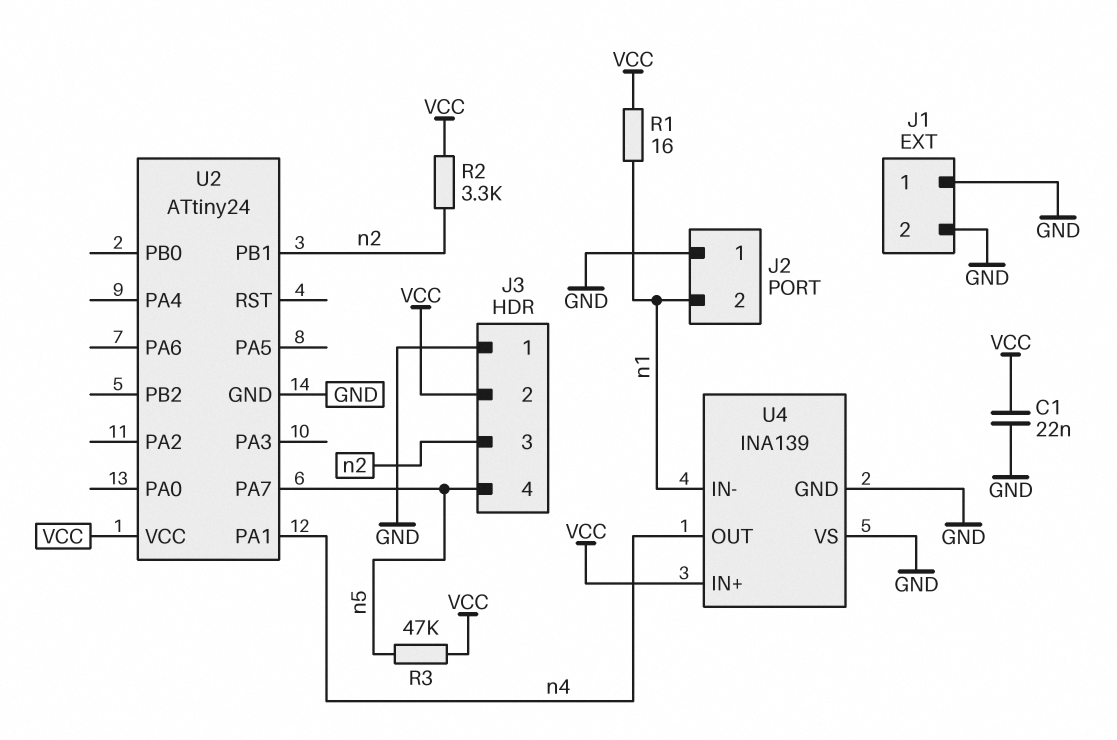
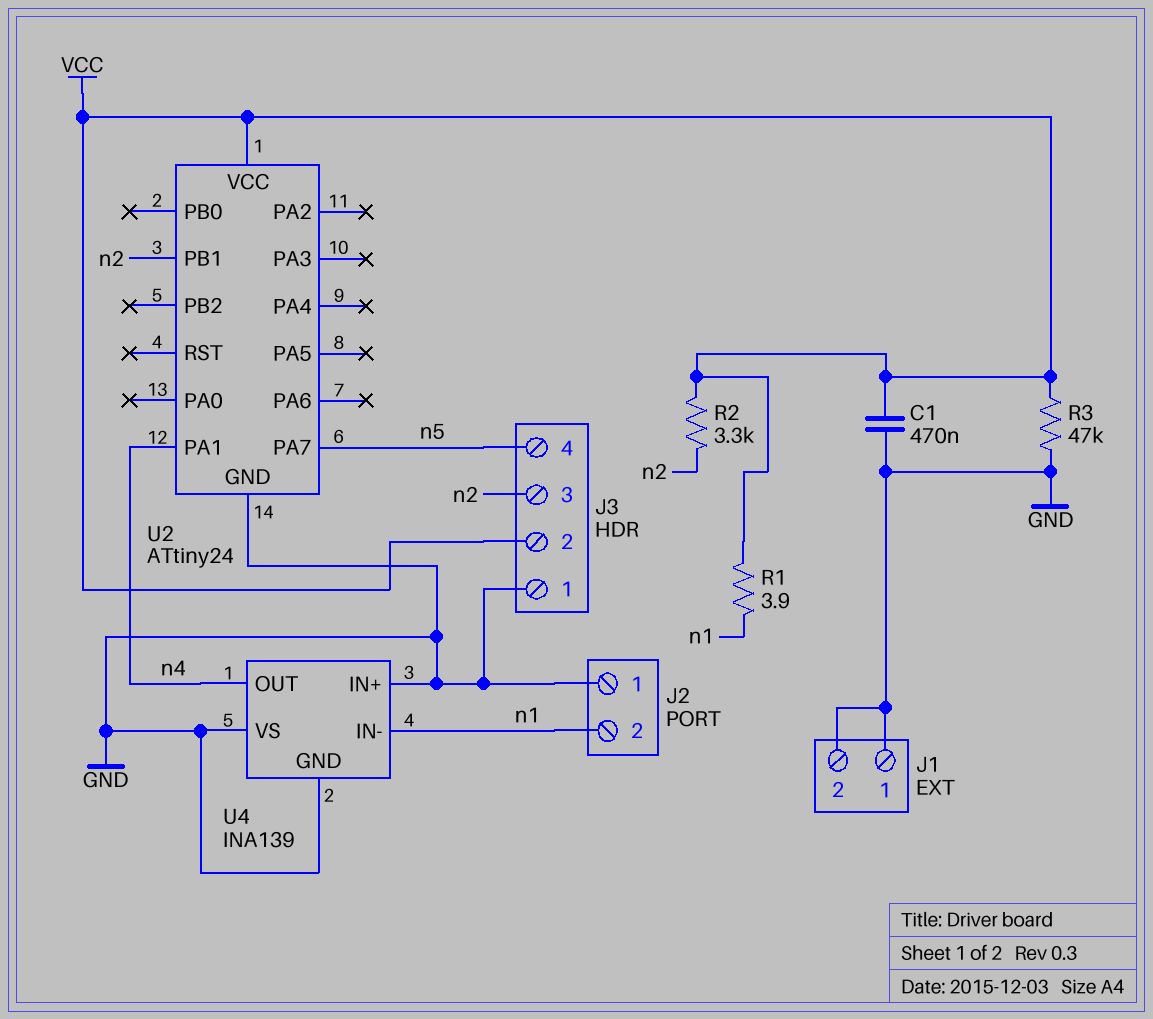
C1: 22nF (GND, VCC) -> 470nF (GND, VCC)
R1: 16 (VCC, n1) -> 3.9 (VCC, n1)
R3: 47k (VCC, n5) -> 47k (GND, VCC)
U4 pin IN+: VCC -> GND

